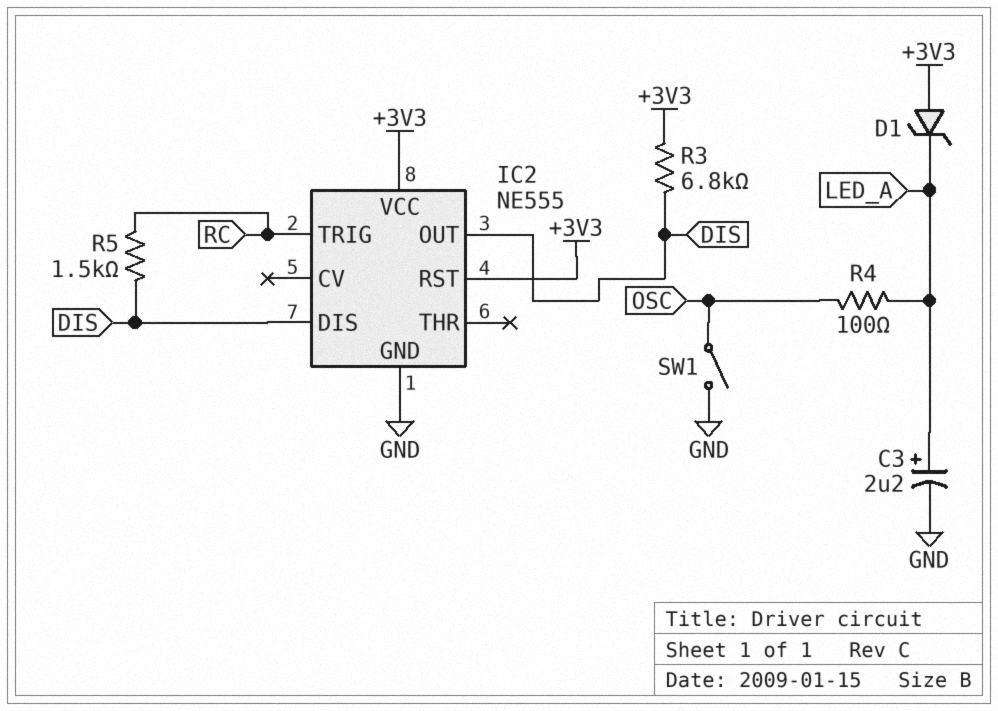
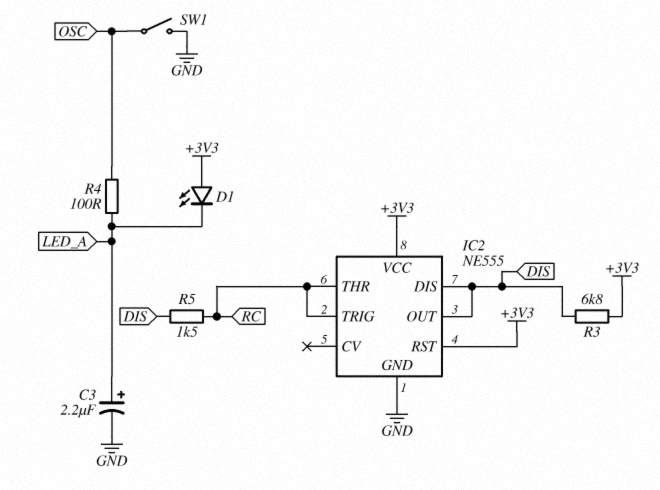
D1: zener (A +3V3, K LED_A) -> LED (A +3V3, K LED_A)
IC2 pin THR: none -> RC

